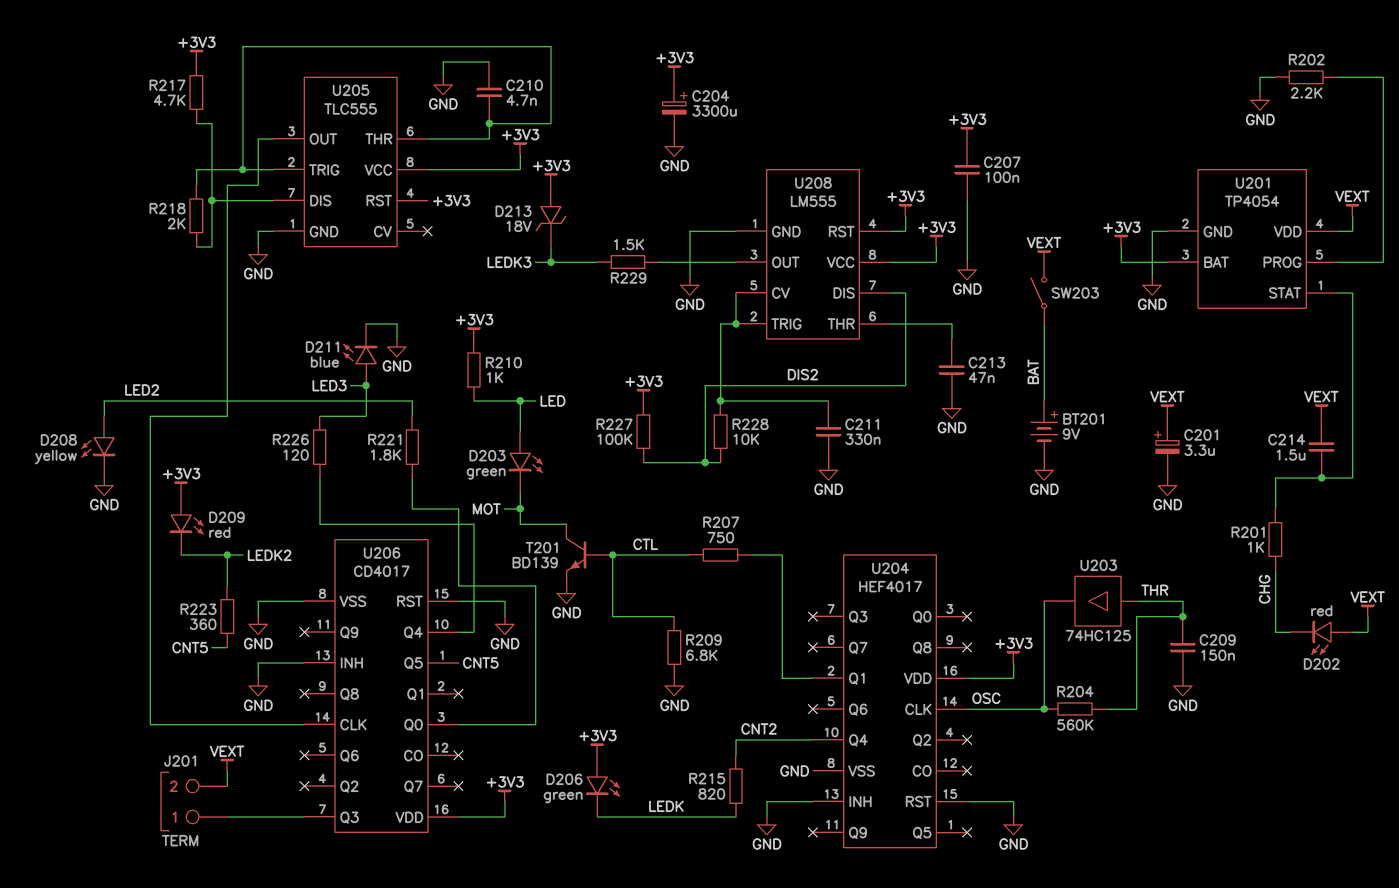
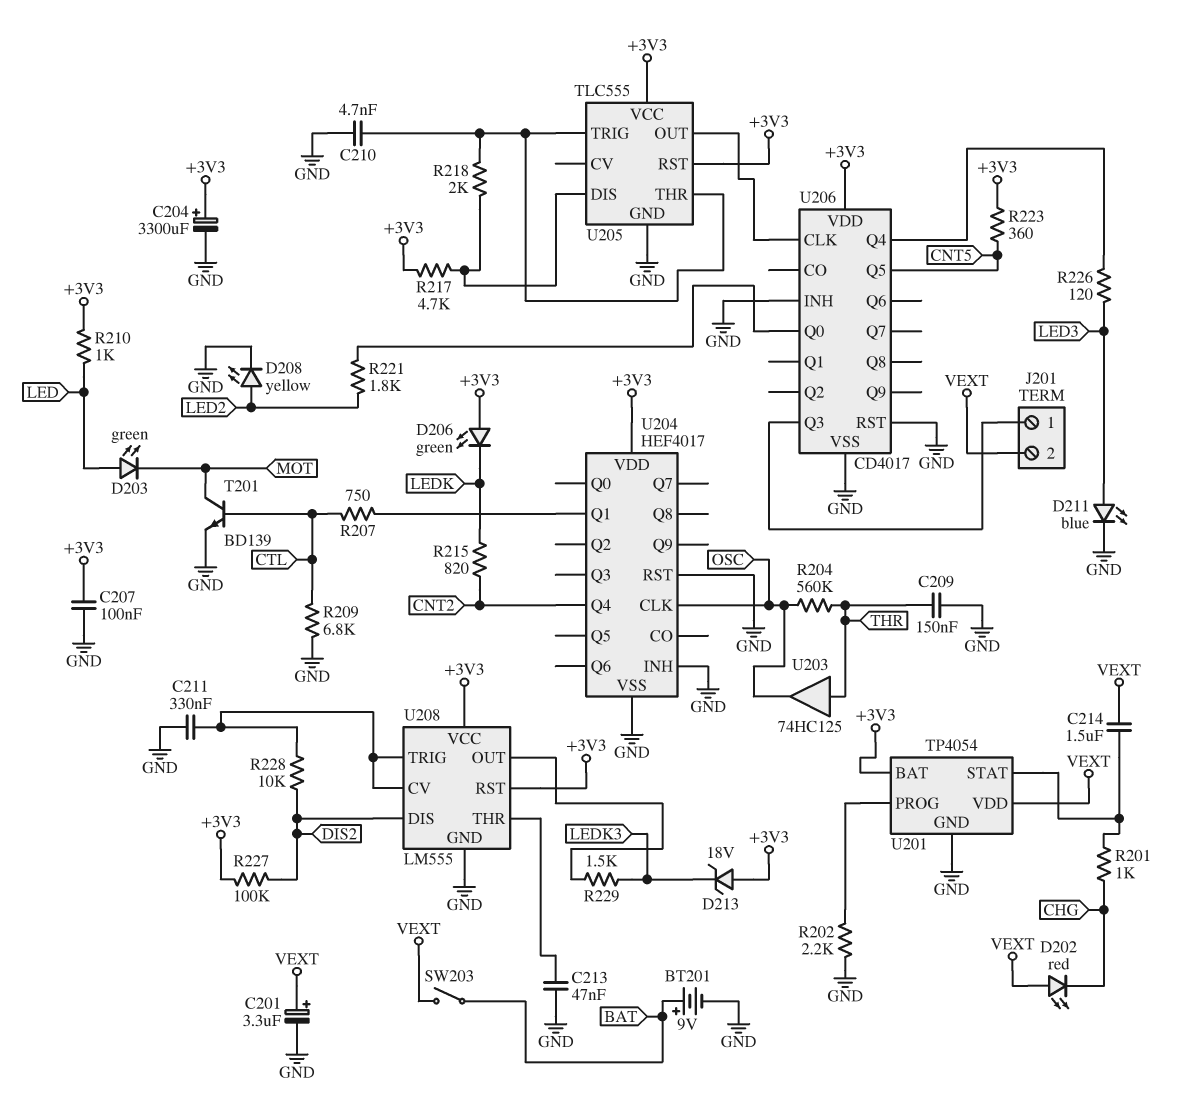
D209: LED red (A +3V3, K LEDK2) -> none
R223: 360 (CNT5, LEDK2) -> 360 (+3V3, CNT5)

